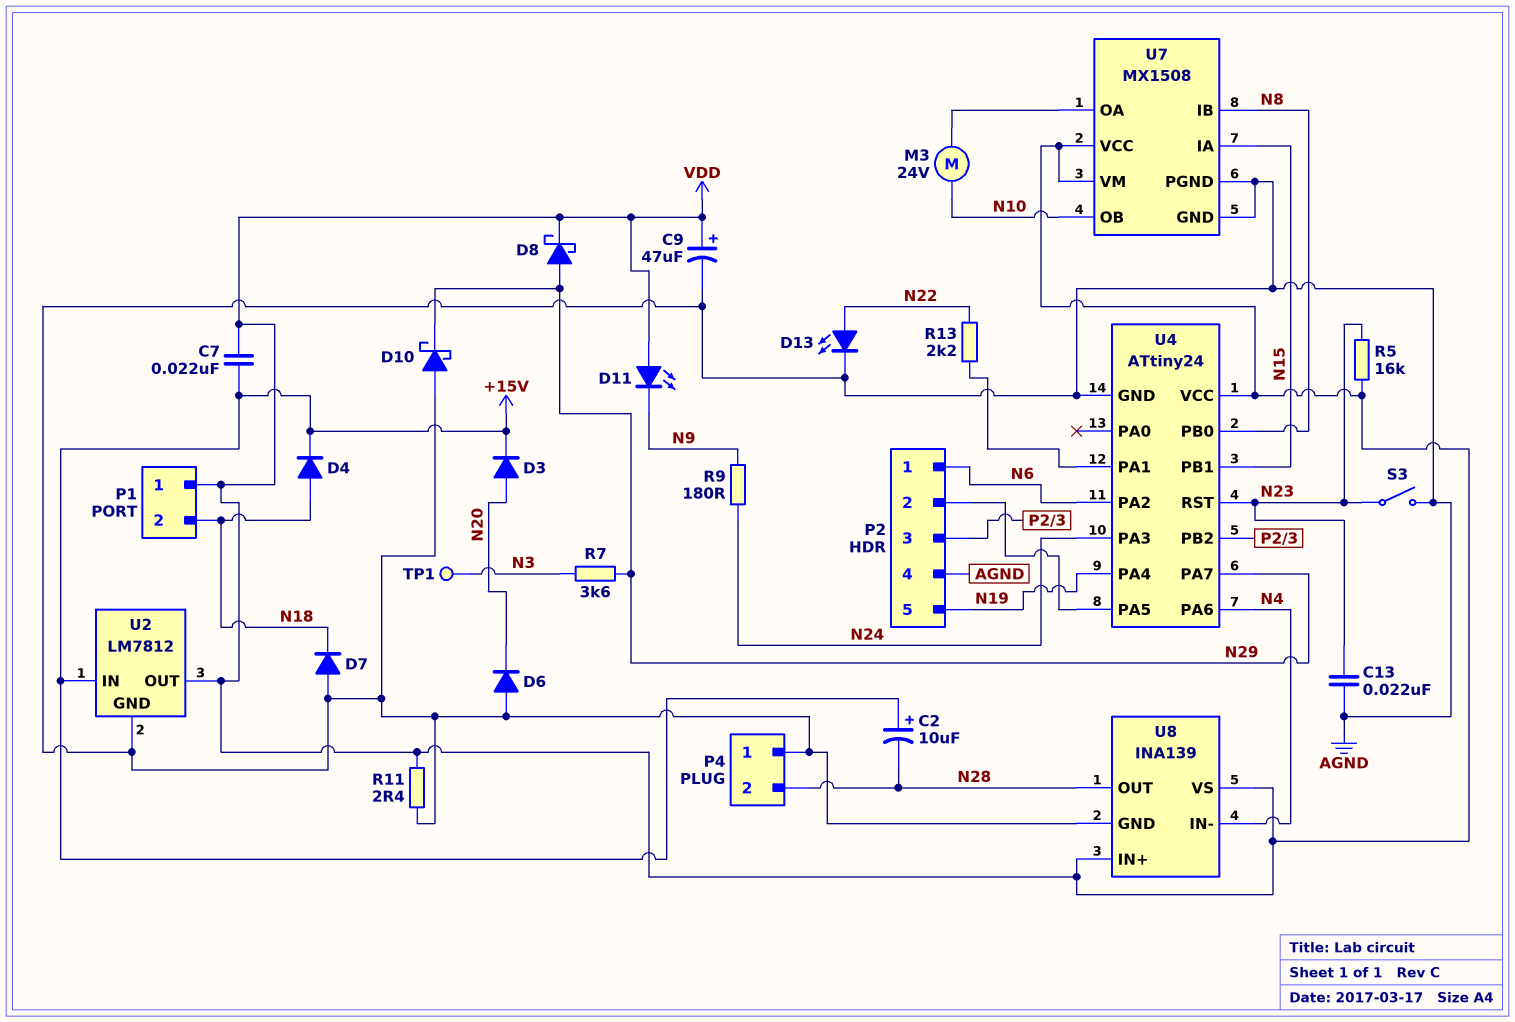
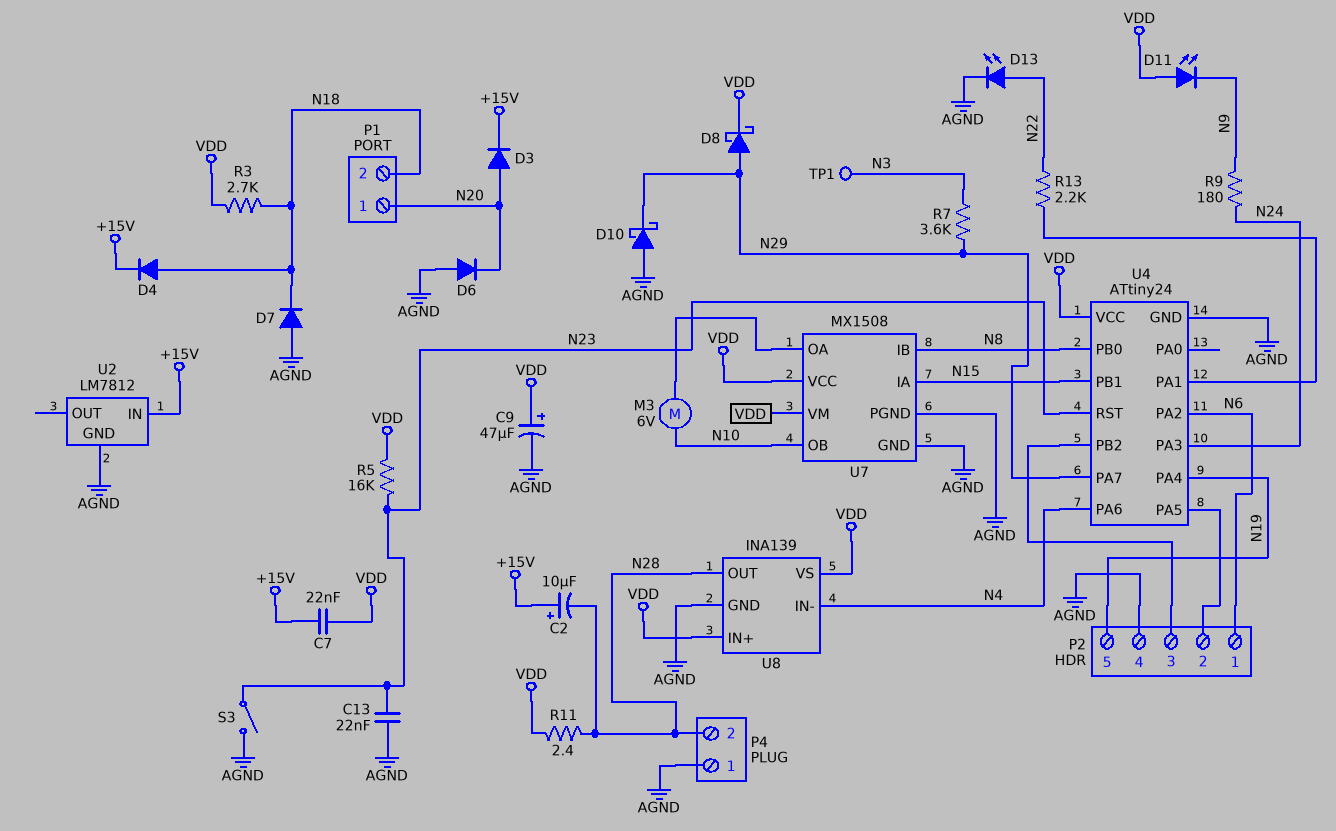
M3: motor 24V (N10, U7/OA) -> motor 6V (N10, U7/OA)
P1 pin 1: VDD -> N20
R3: none -> 2.7k (N18, VDD)
R11: 2.4 (AGND, VDD) -> 2.4 (N28, VDD)
U2 pin OUT: VDD -> none

